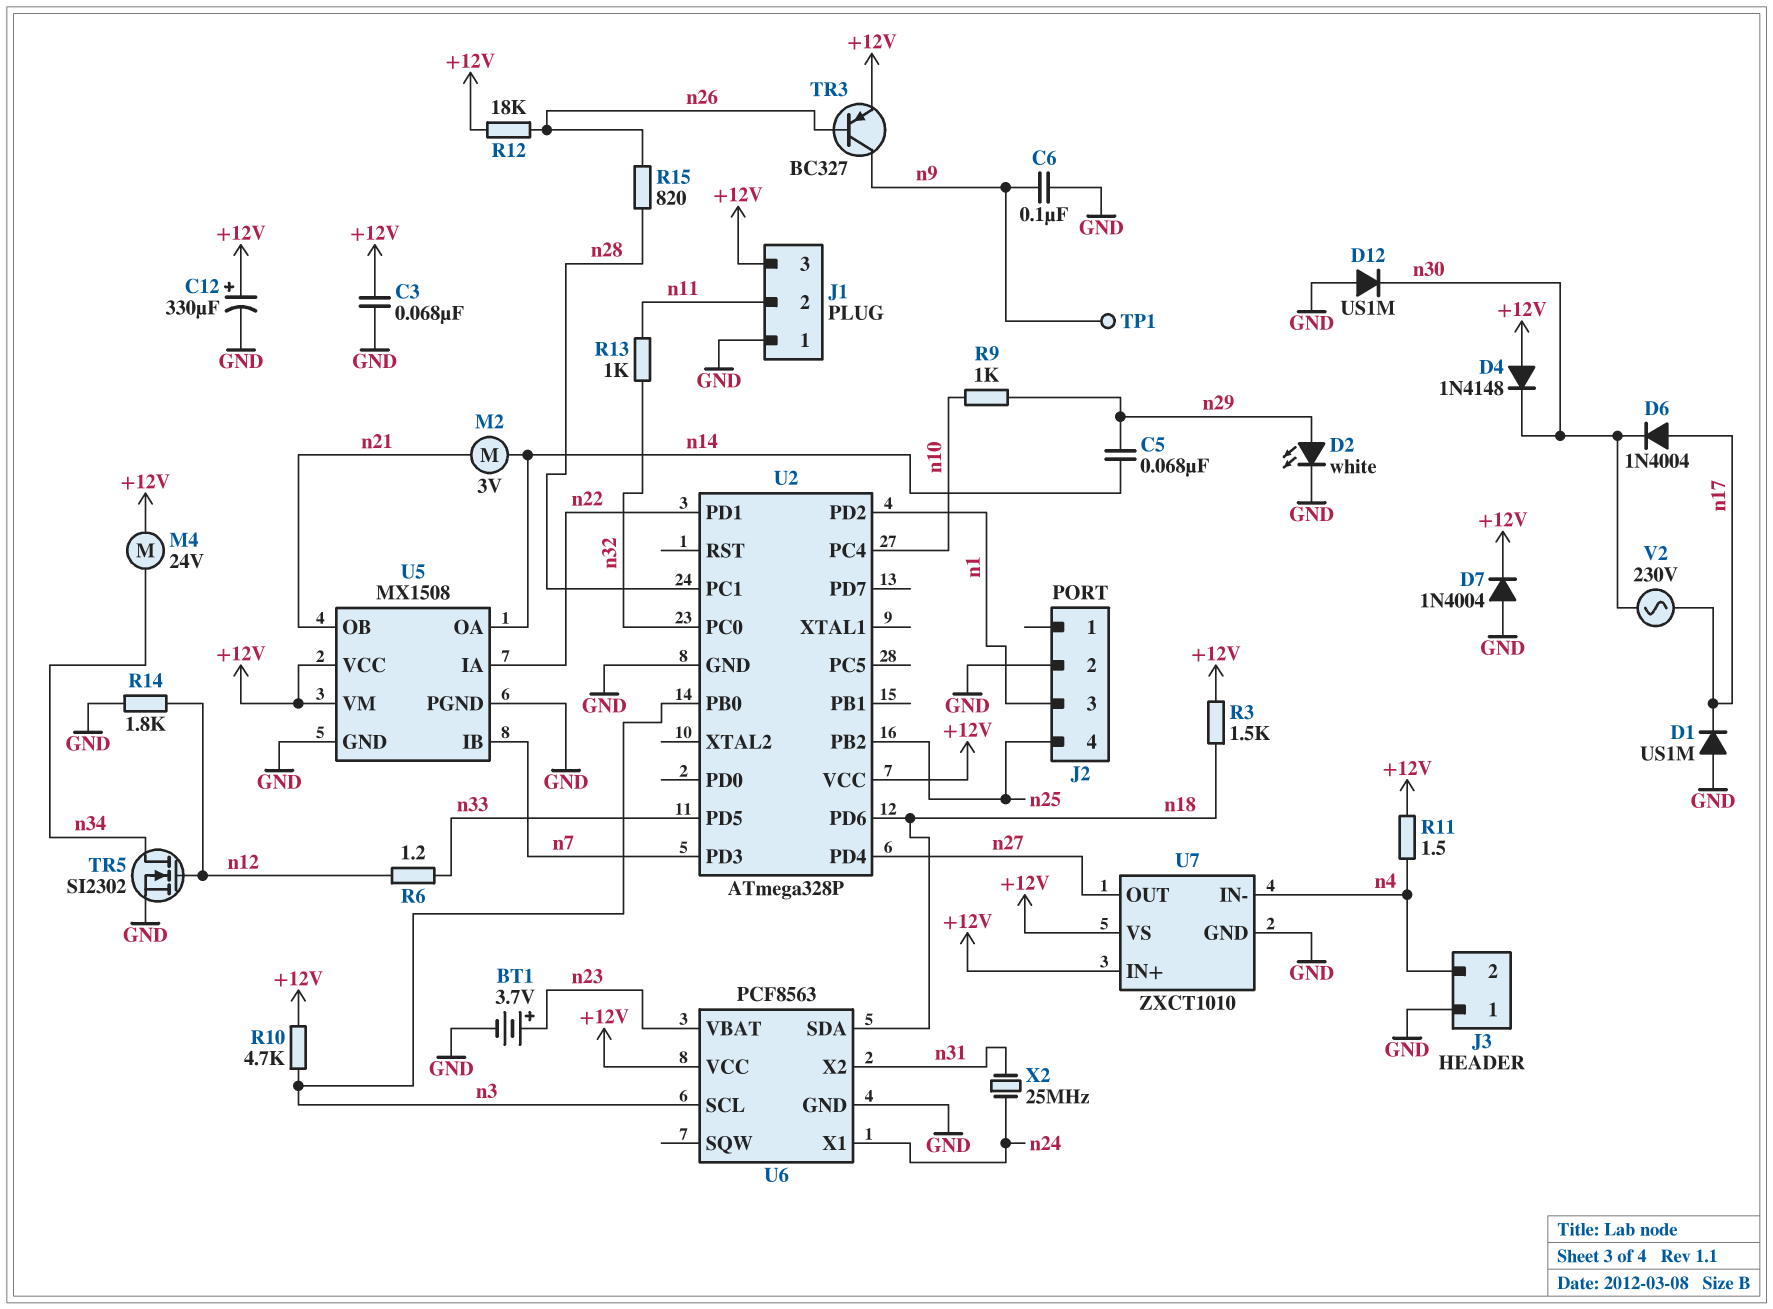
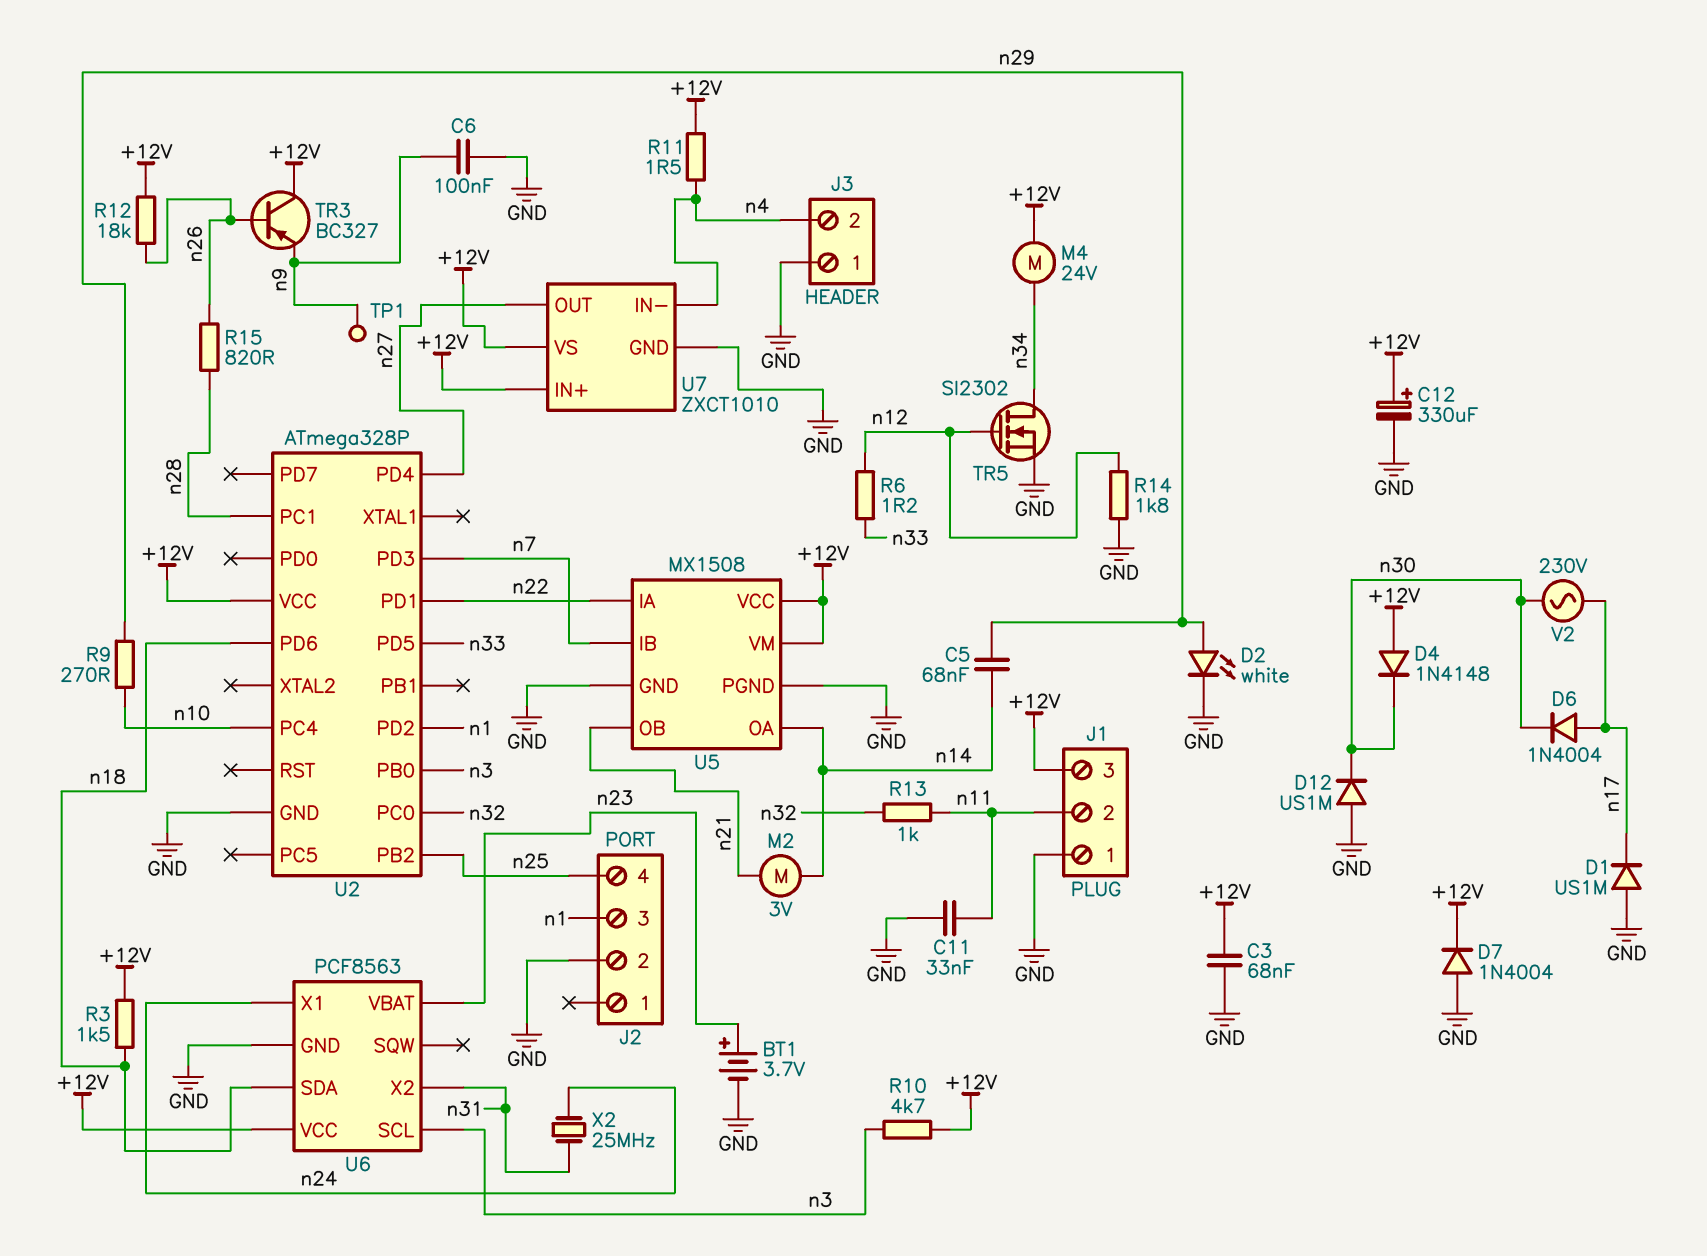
C11: none -> 33nF (GND, n11)
R9: 1k (n10, n29) -> 270 (n10, n29)
TR3: PNP BC327 (B n26, C n9, E +12V) -> PNP BC327 (B n26, C +12V, E n9)

